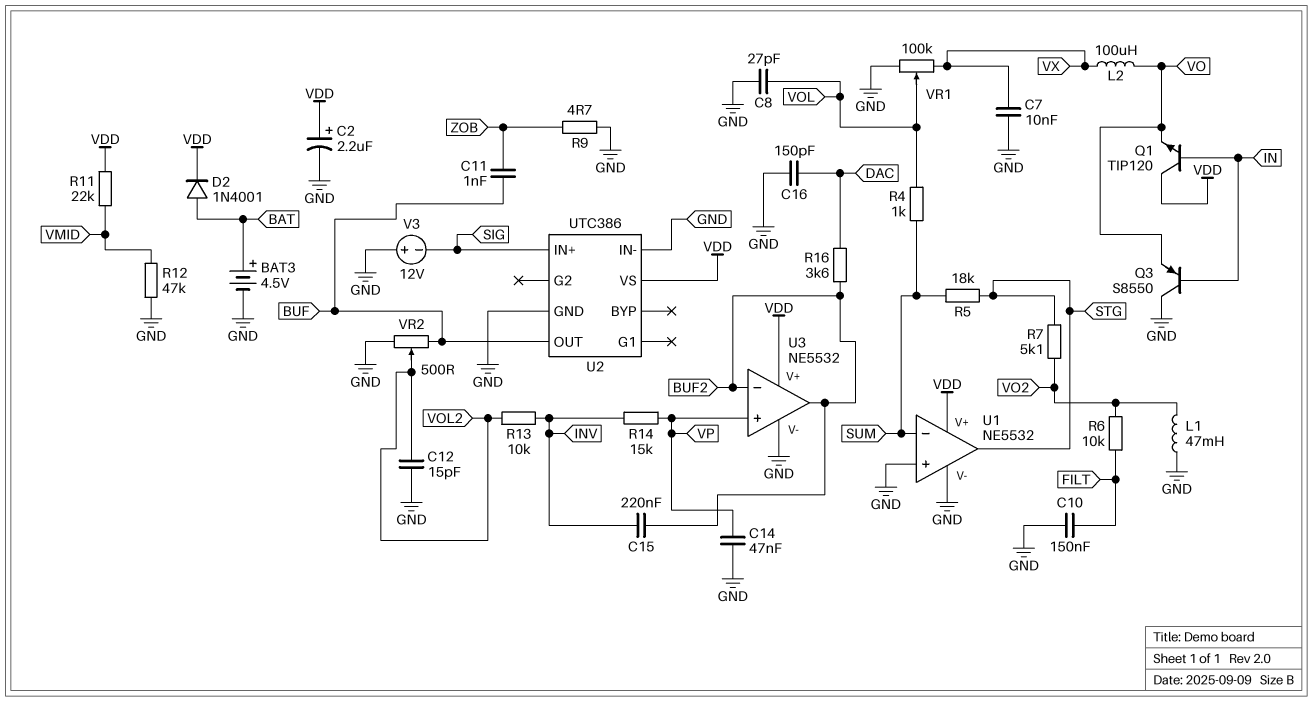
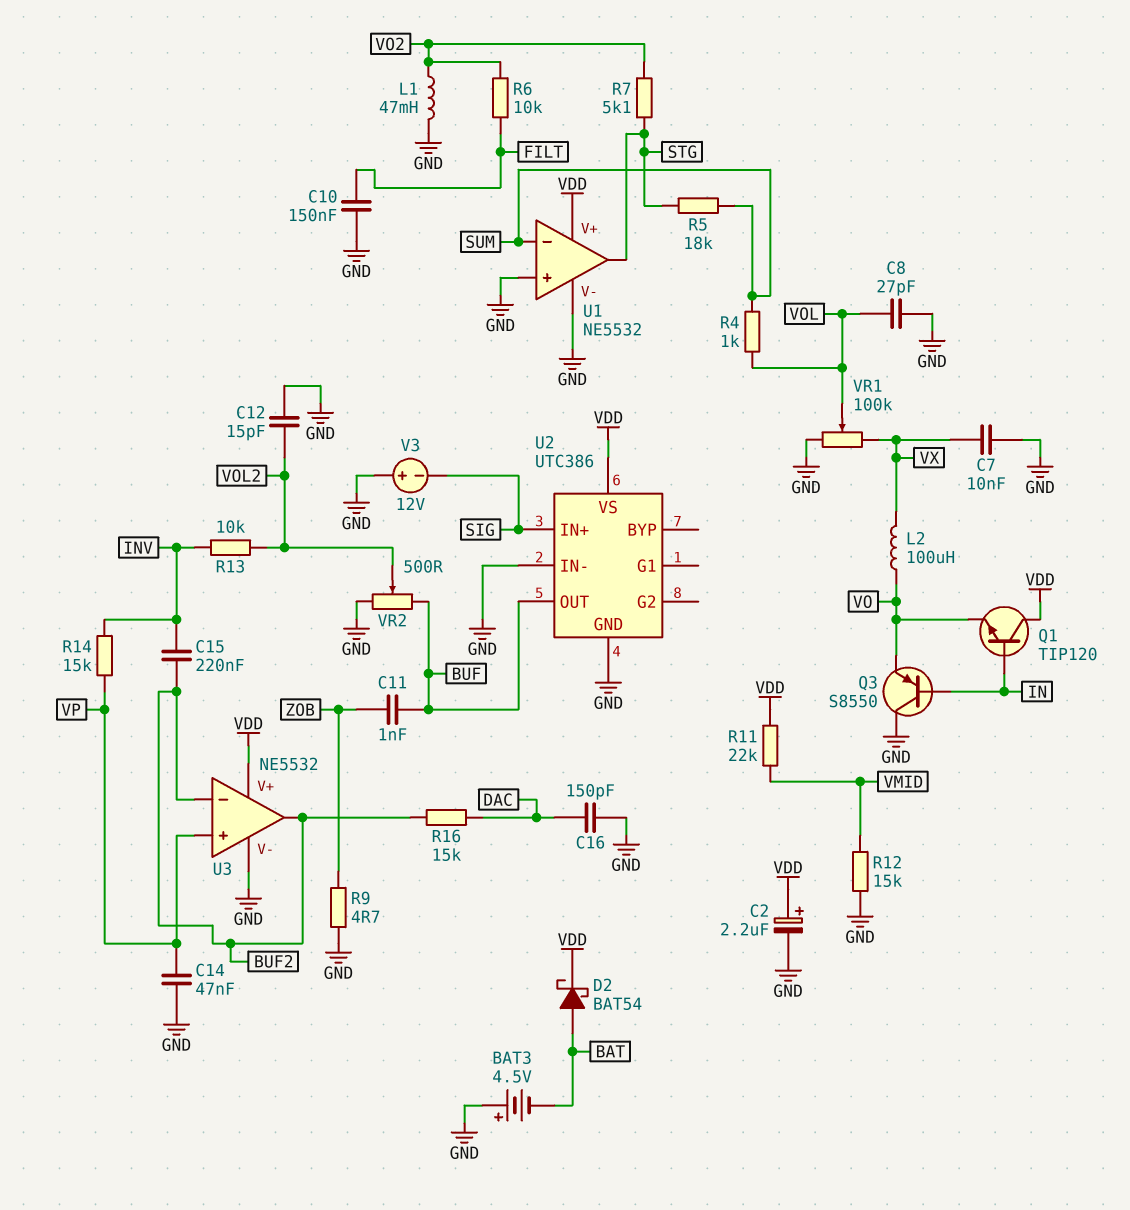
BAT3: 4.5V (plus BAT, minus GND) -> 4.5V (plus GND, minus BAT)
D2: diode 1N4001 (A BAT, K VDD) -> schottky BAT54 (A BAT, K VDD)
R12: 47k (GND, VMID) -> 15k (GND, VMID)
R16: 3.6k (BUF2, DAC) -> 15k (BUF2, DAC)

